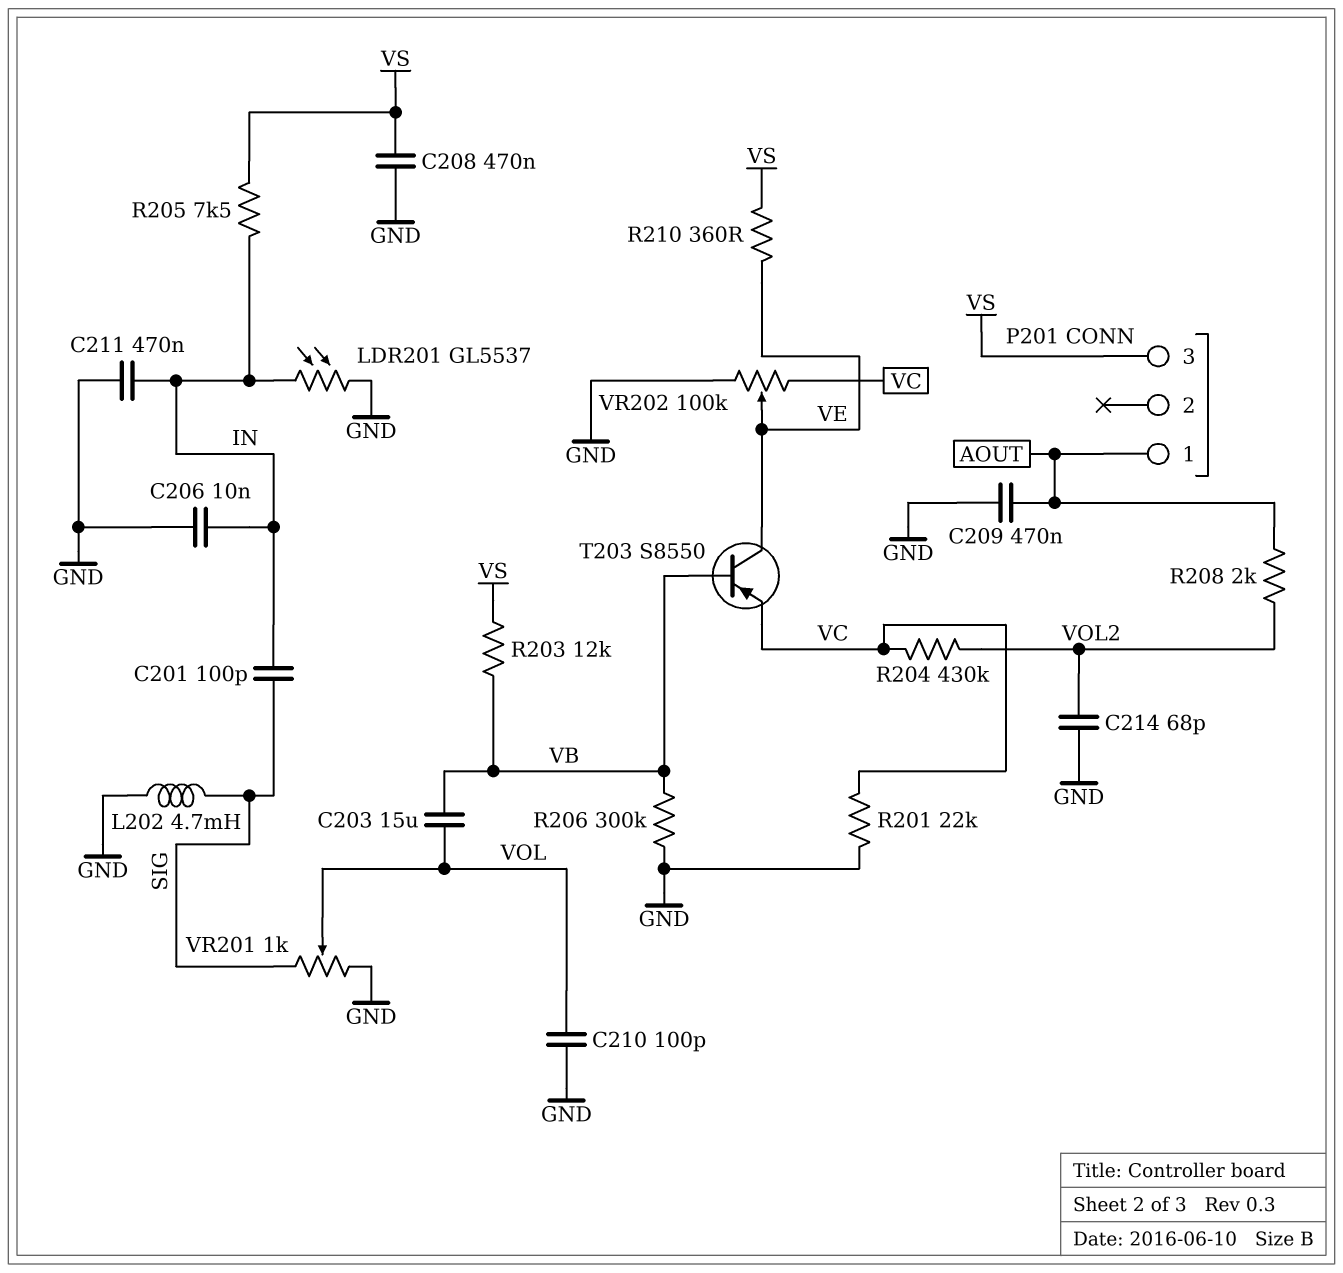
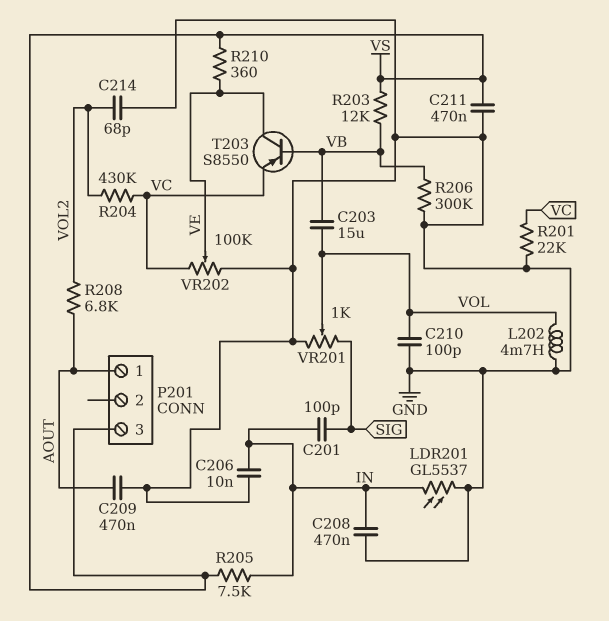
C208: 470nF (GND, VS) -> 470nF (GND, IN)
C211: 470nF (GND, IN) -> 470nF (GND, VS)
L202: 4.7mH (GND, SIG) -> 4.7mH (GND, VOL)
R208: 2k (AOUT, VOL2) -> 6.8k (AOUT, VOL2)

